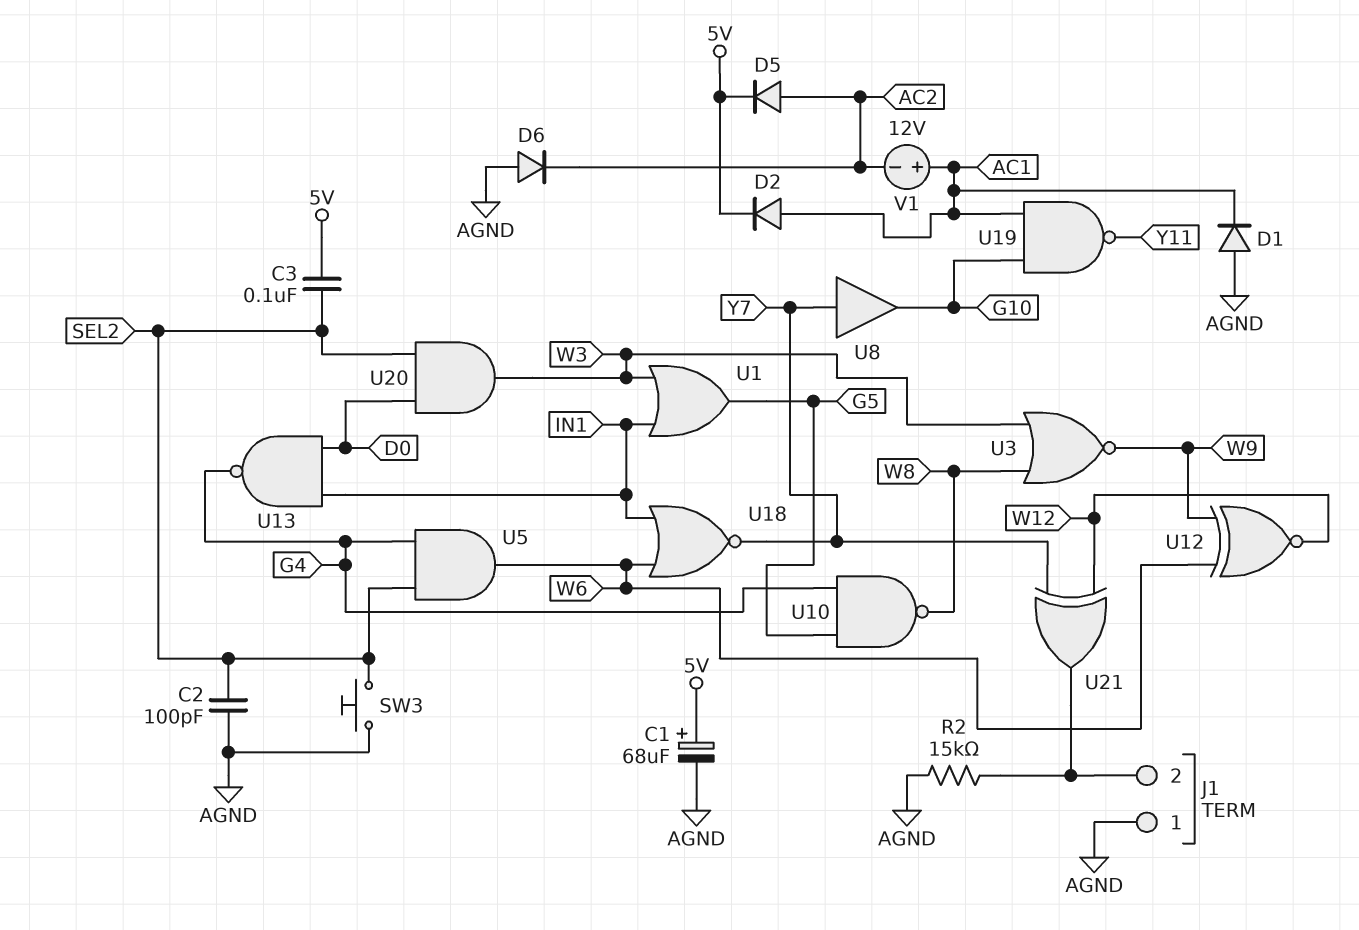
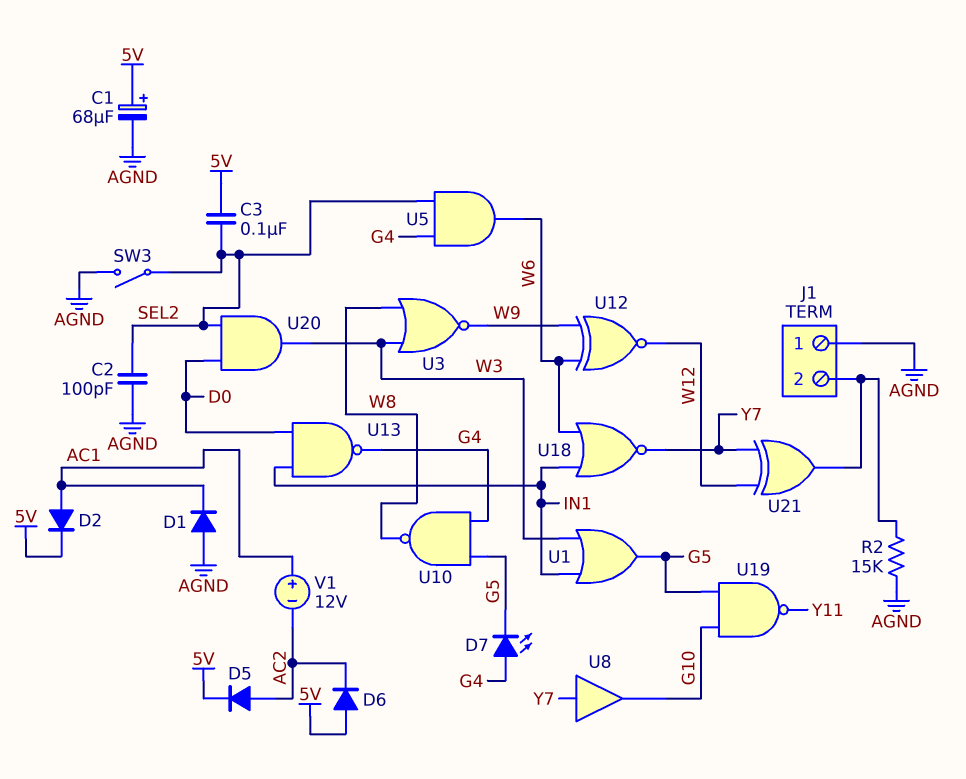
D6: diode (A AGND, K AC2) -> diode (A 5V, K AC2)
D7: none -> LED (A G4, K G5)
SW3: button (AGND, SEL2) -> switch (AGND, SEL2)
U19: NAND (in AC1, in G10, out Y11) -> NAND (in G5, in G10, out Y11)

